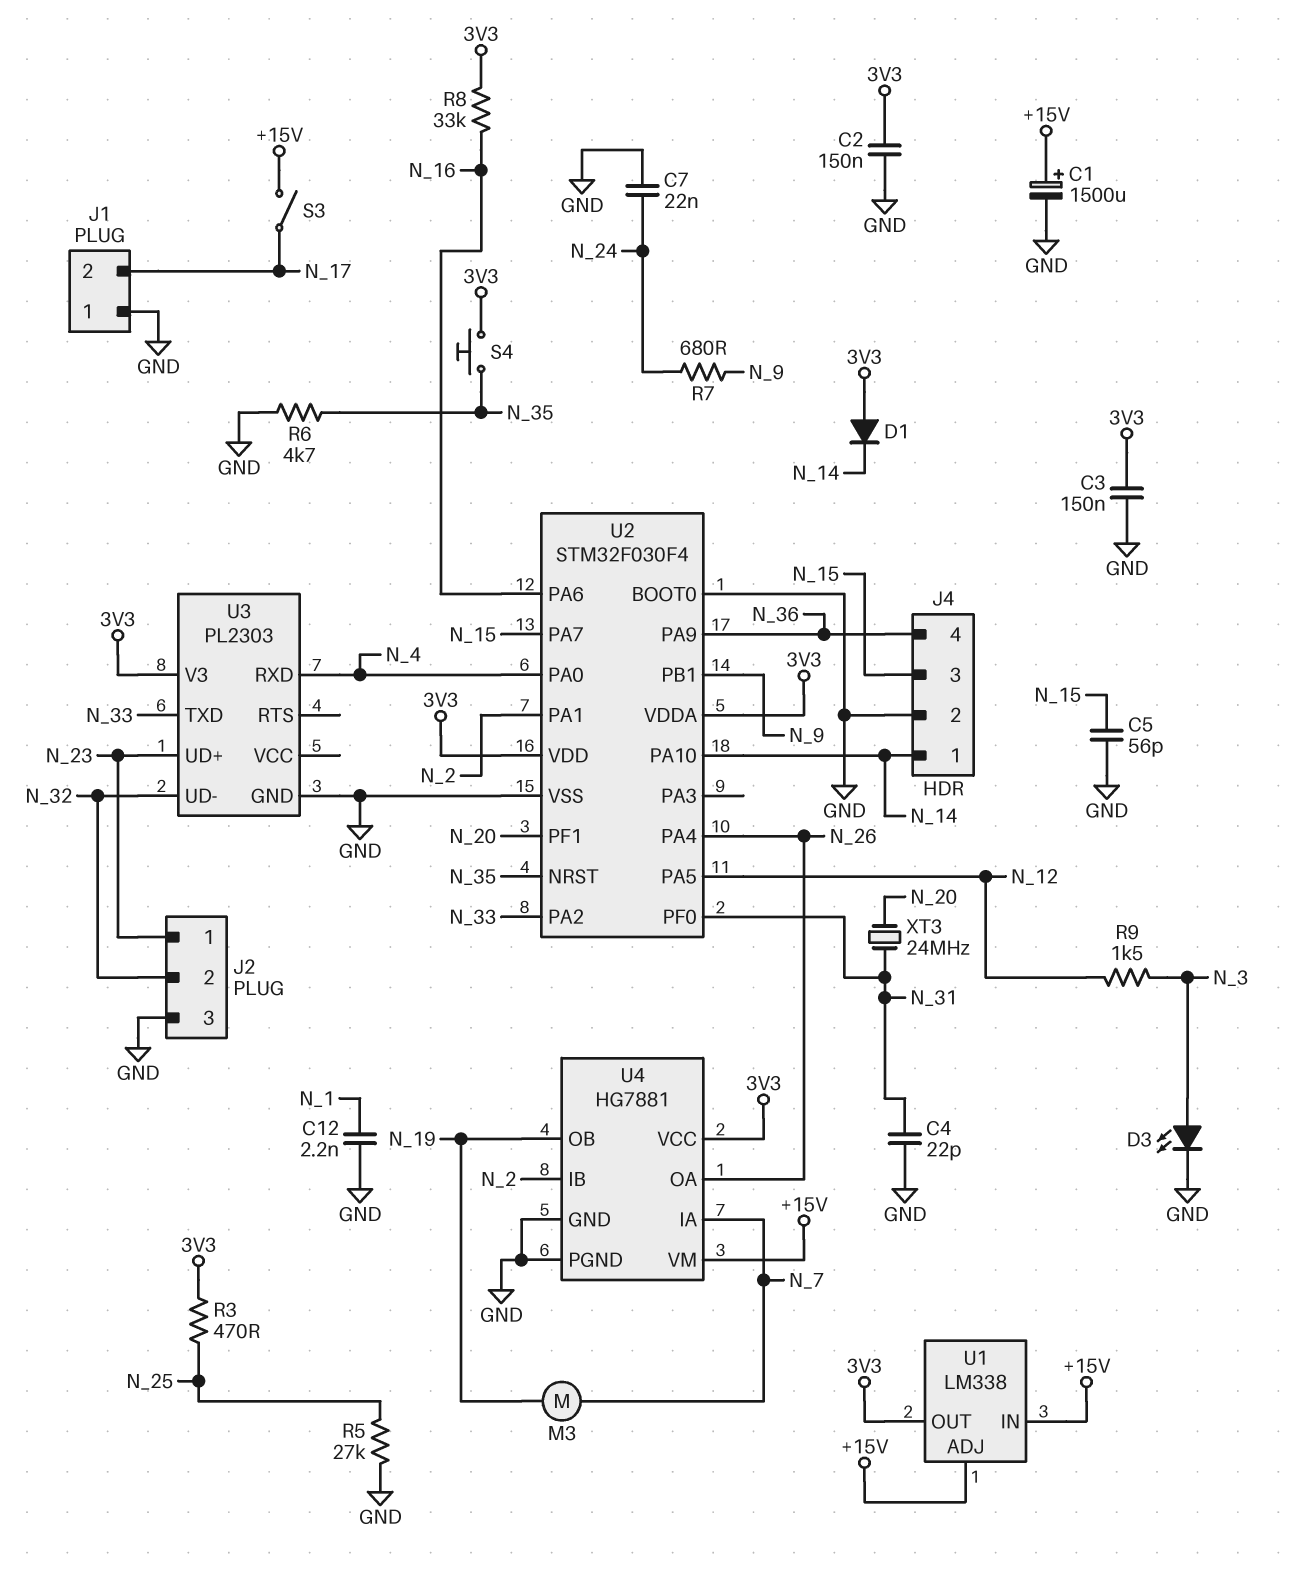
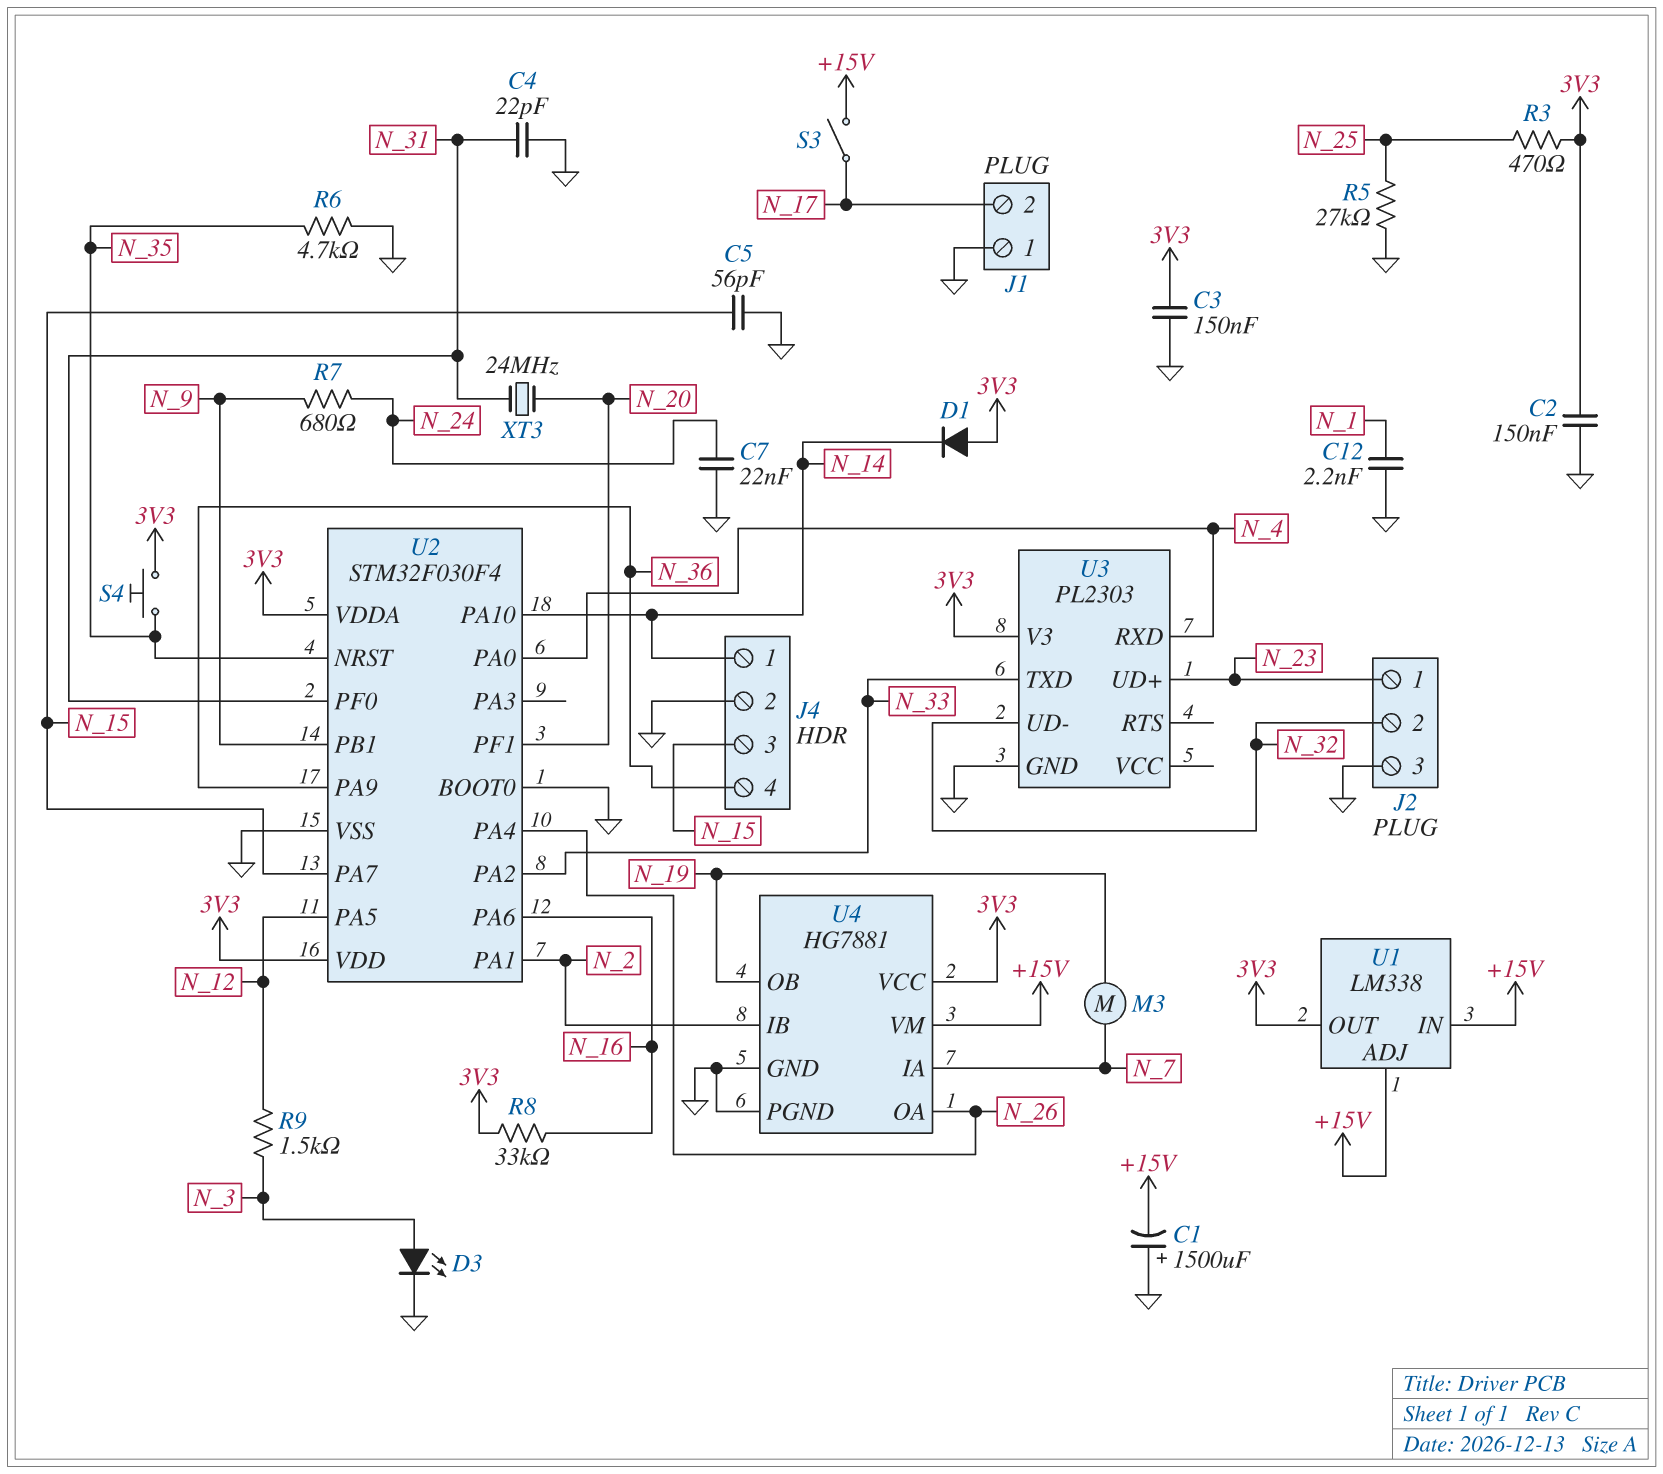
C1: 1500uF (plus +15V, minus GND) -> 1500uF (plus GND, minus +15V)

